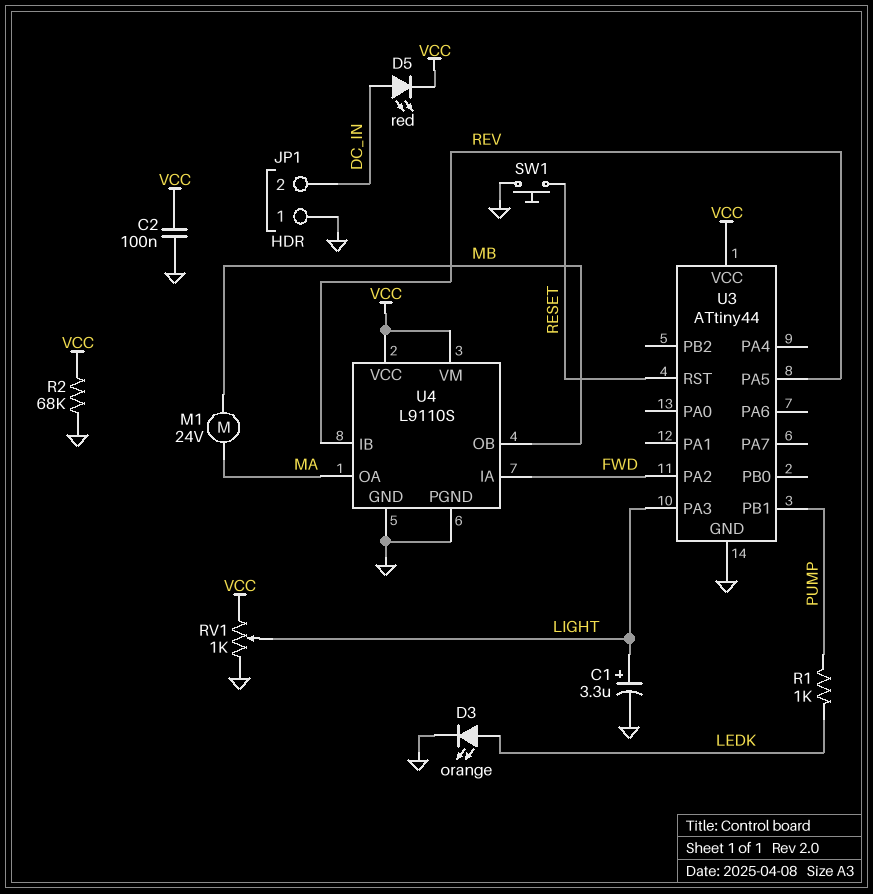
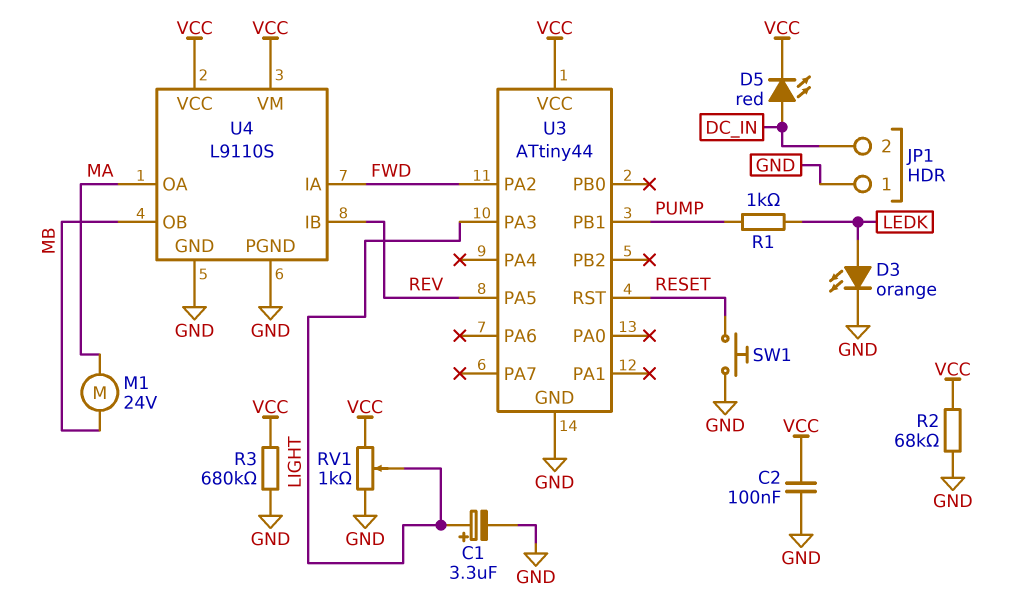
R3: none -> 680k (GND, VCC)

